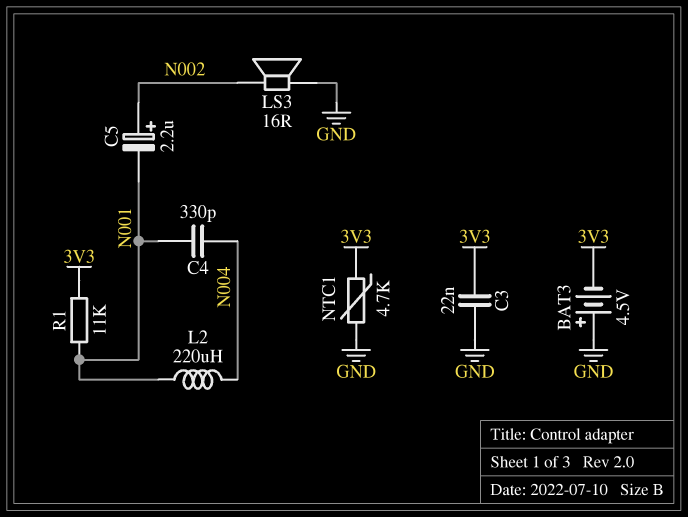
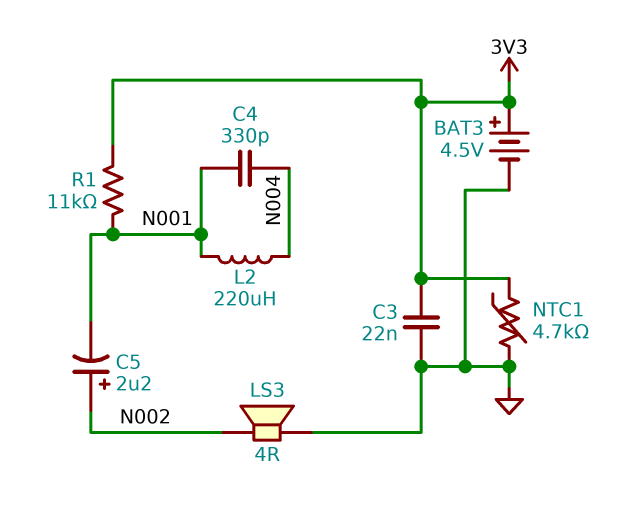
BAT3: 4.5V (plus GND, minus 3V3) -> 4.5V (plus 3V3, minus GND)
LS3: speaker 16R (GND, N002) -> speaker 4R (GND, N002)

